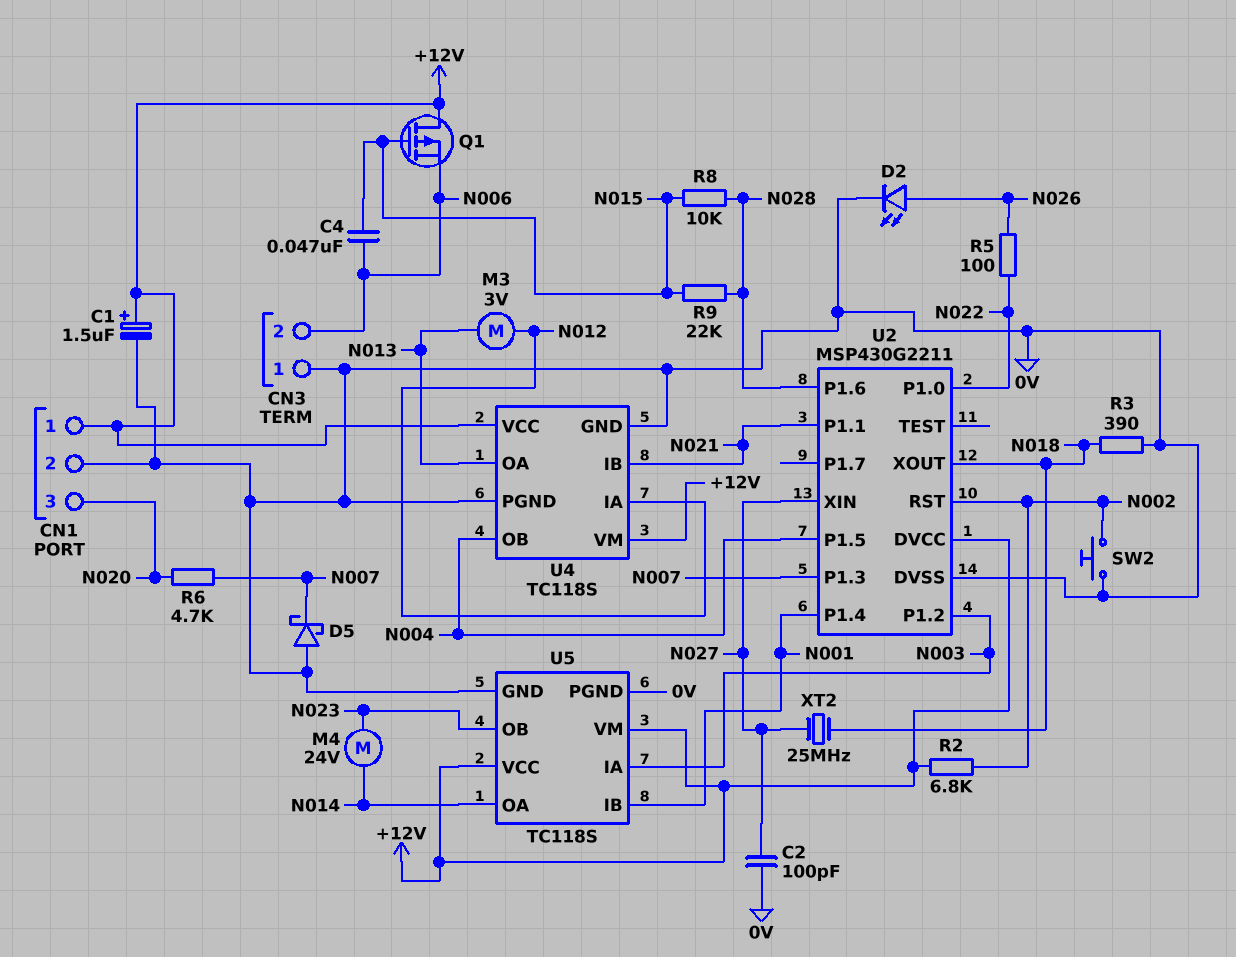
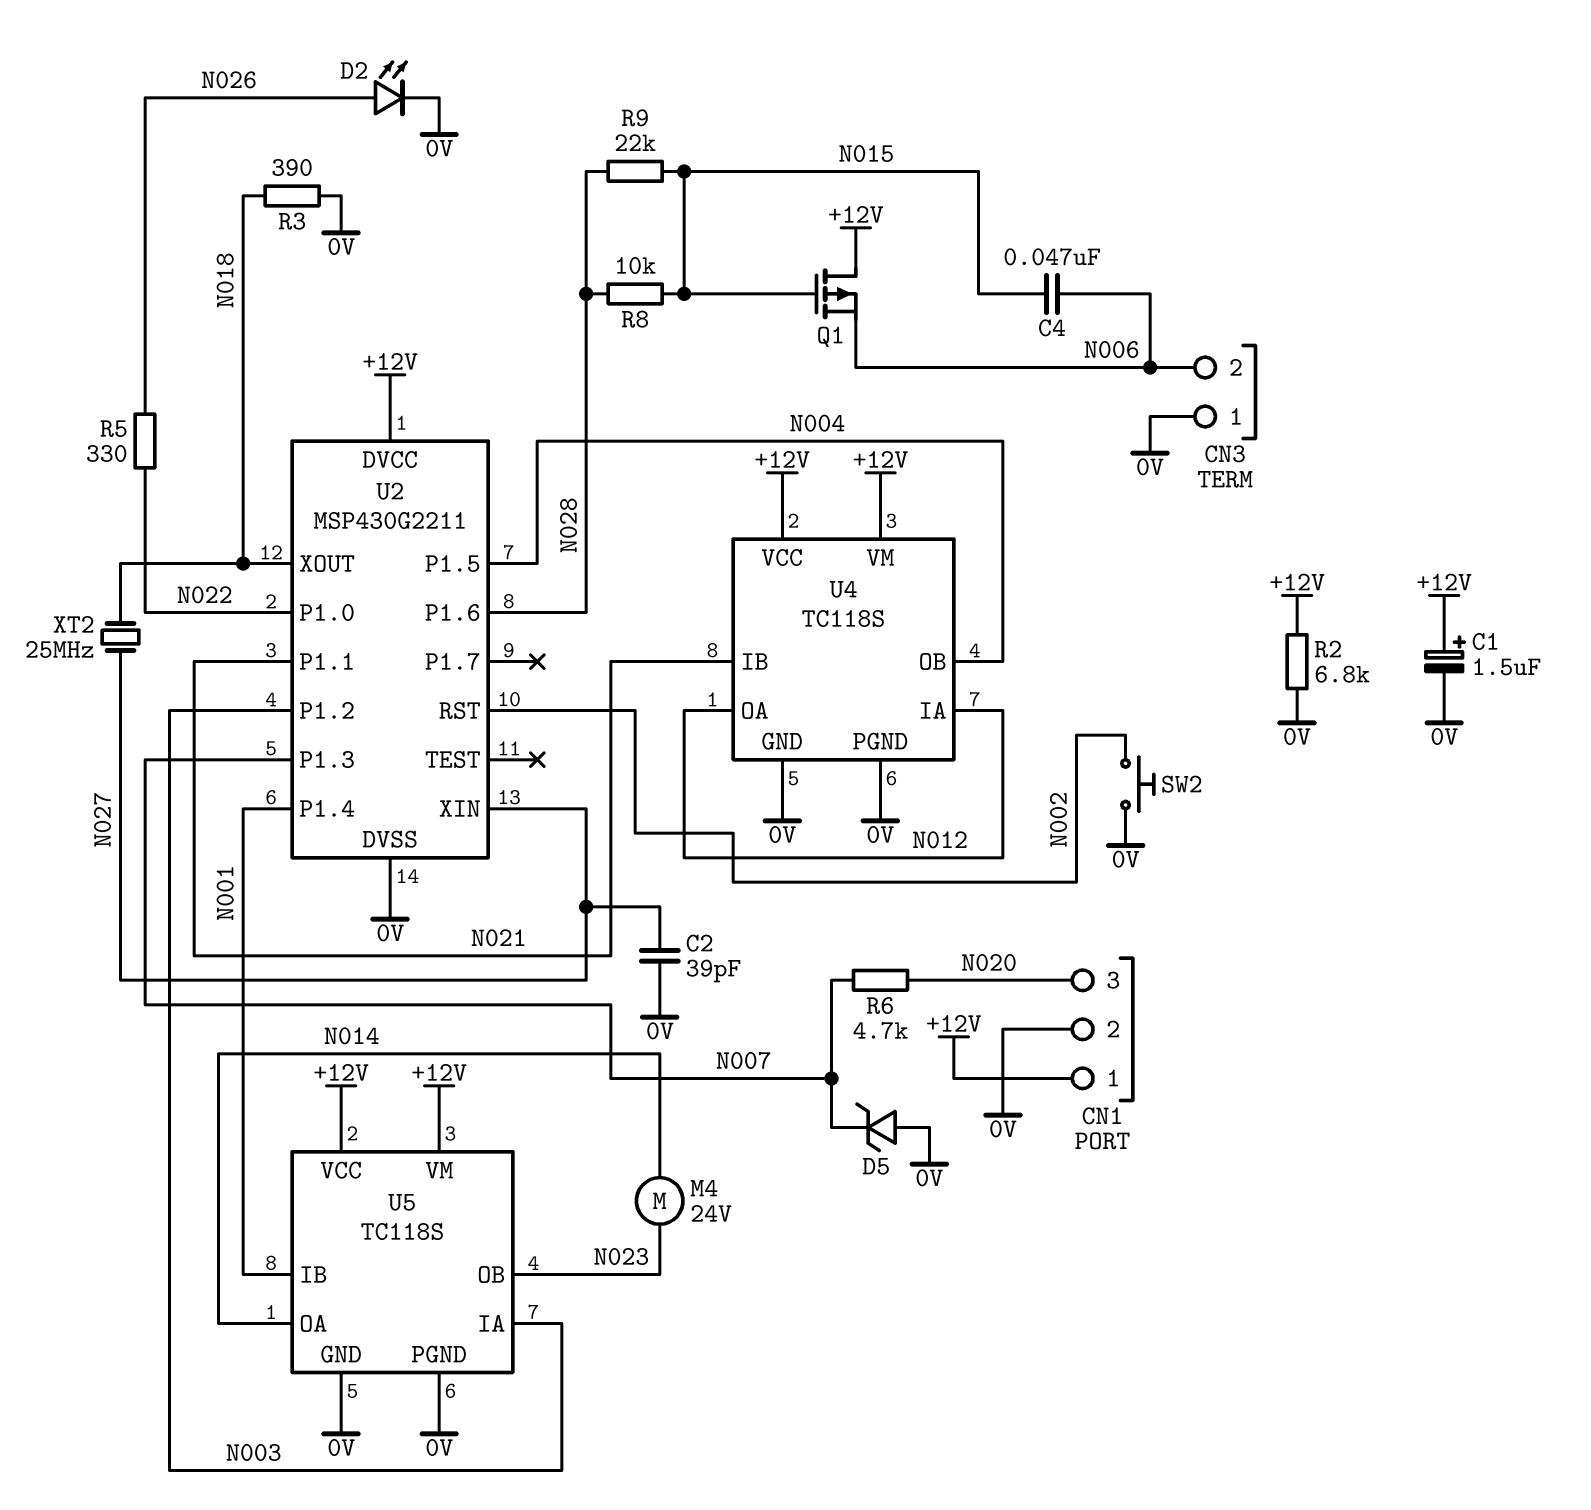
C2: 100pF (0V, N027) -> 39pF (0V, N027)
D5: schottky (A 0V, K N007) -> zener (A 0V, K N007)
M3: motor 3V (N012, N013) -> none
R2: 6.8k (+12V, N002) -> 6.8k (+12V, 0V)
R5: 100 (N022, N026) -> 330 (N022, N026)
U4 pin OA: N013 -> N012

